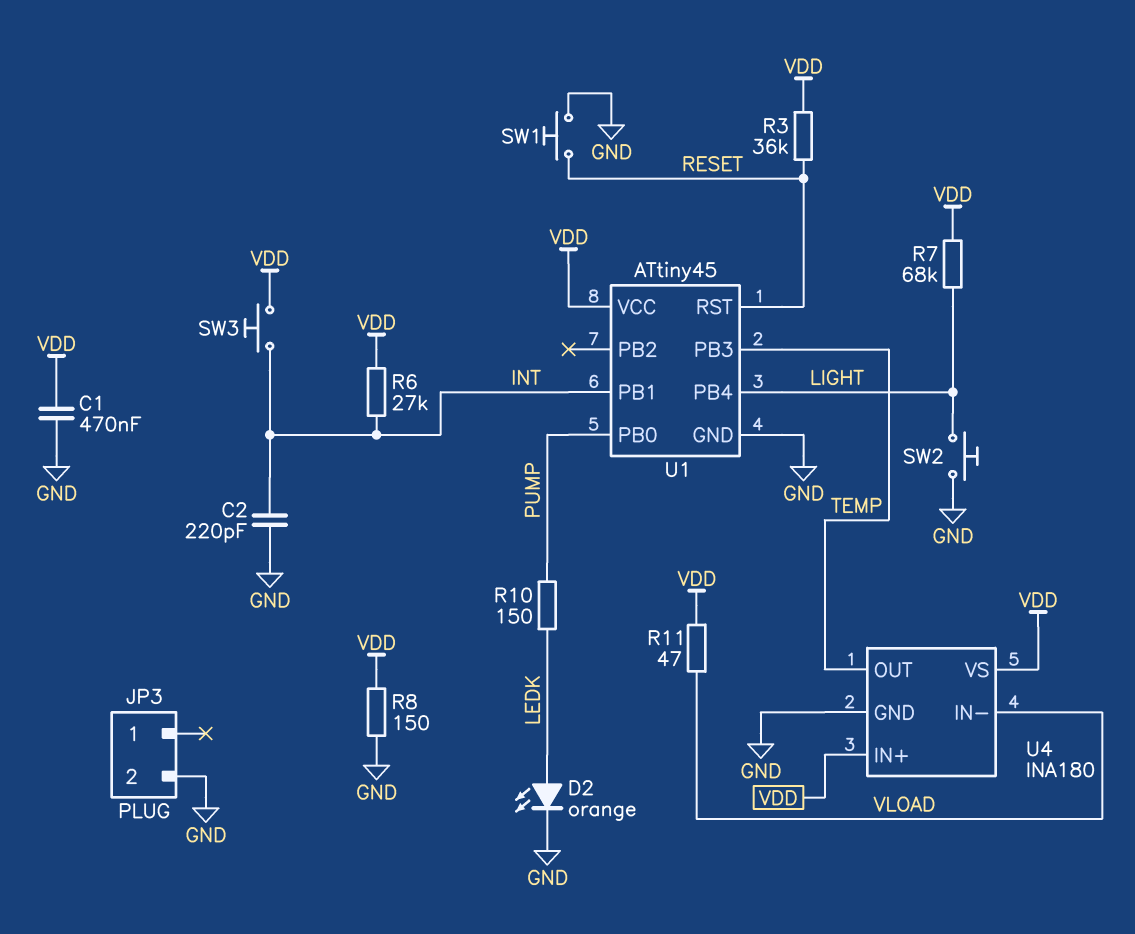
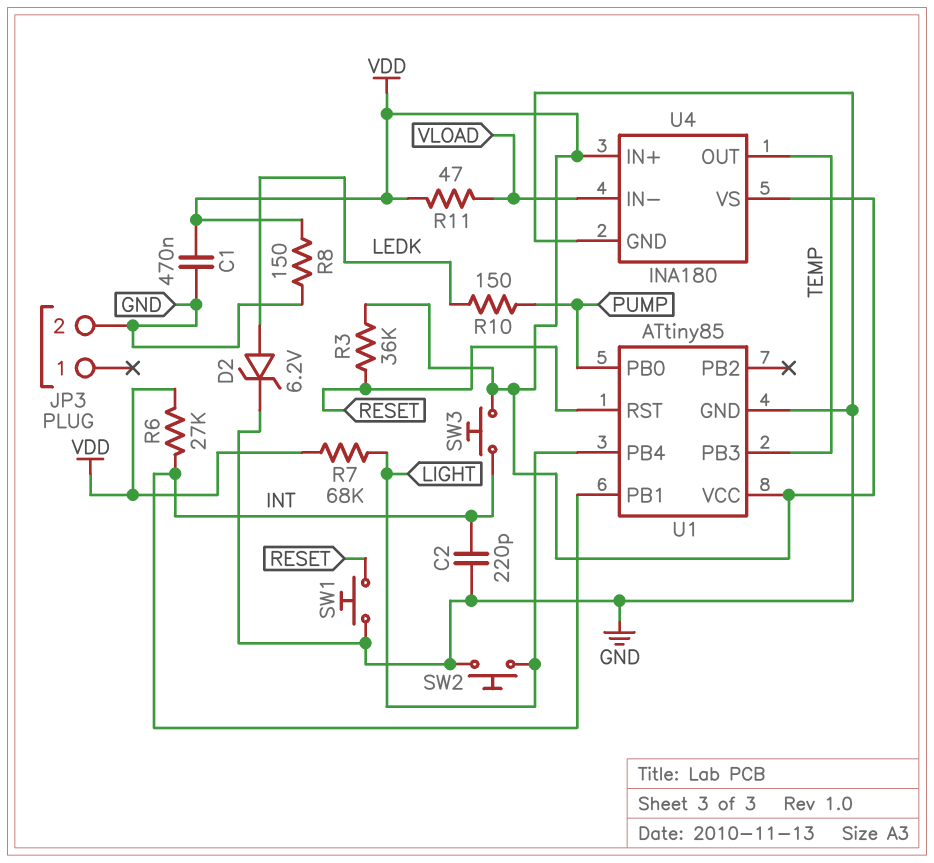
D2: LED orange (A LEDK, K GND) -> zener 6.2V (A LEDK, K GND)
U1: ATtiny45 -> ATtiny85

